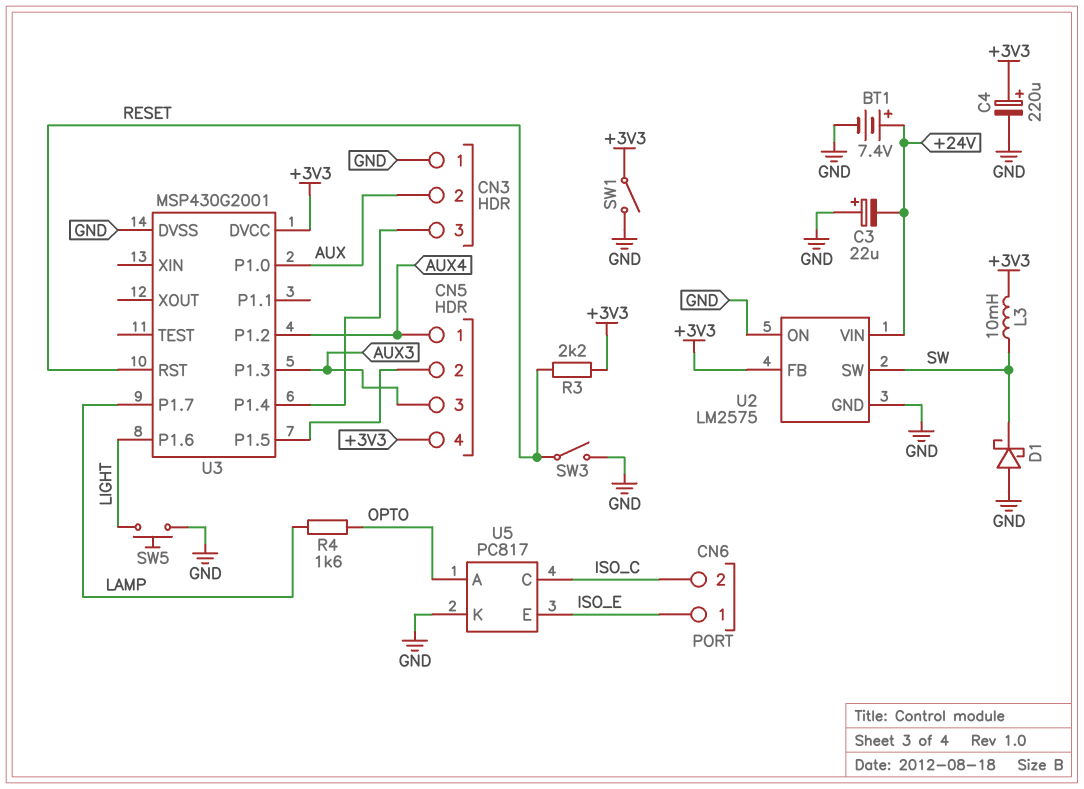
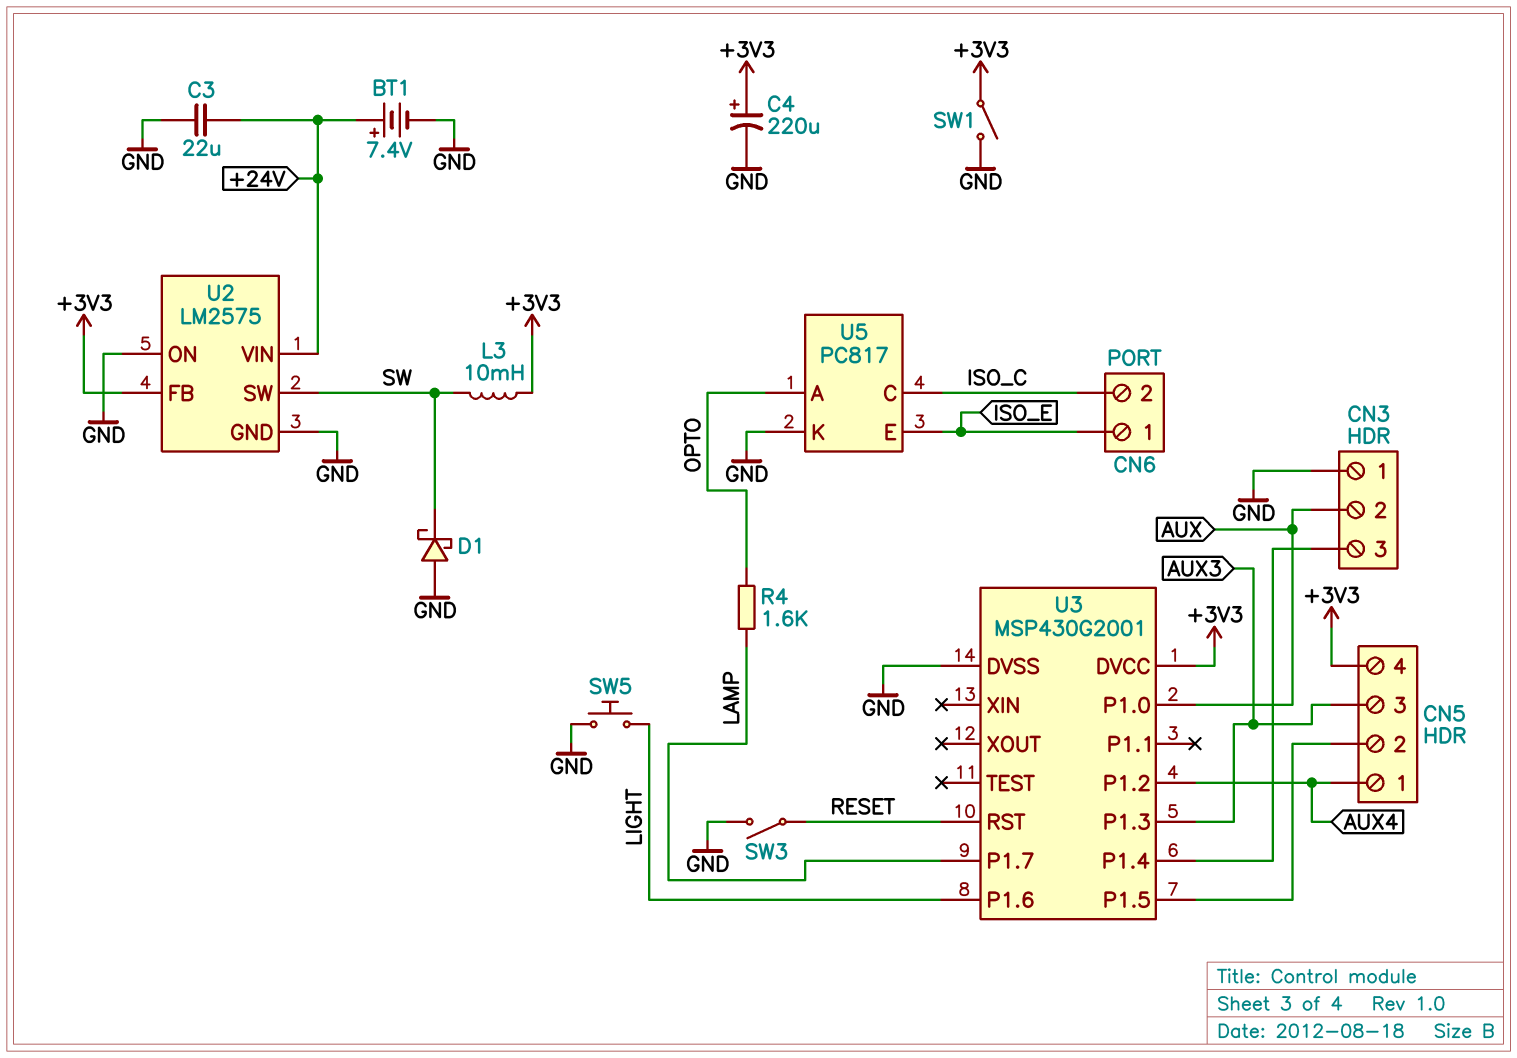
C3: 22uF (plus GND, minus +24V) -> 22uF (+24V, GND)
R3: 2.2k (+3V3, RESET) -> none

